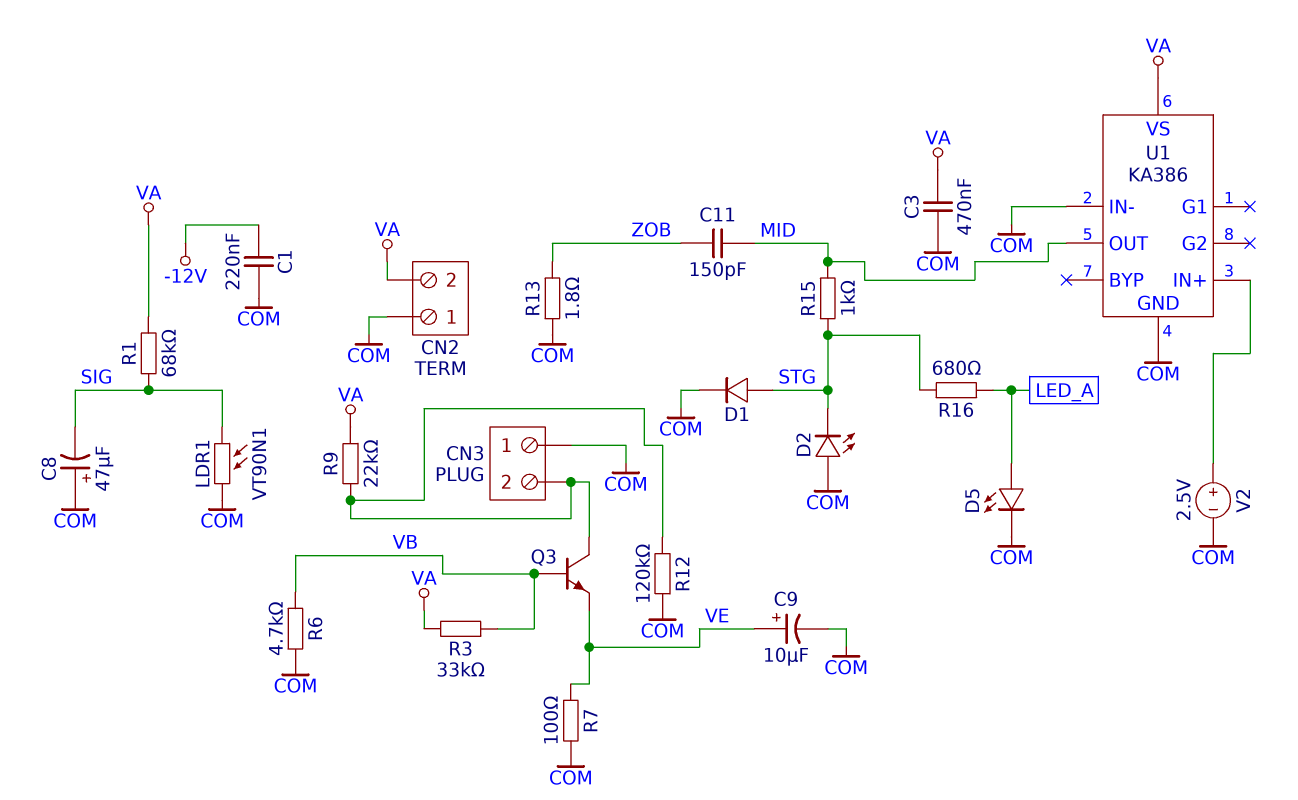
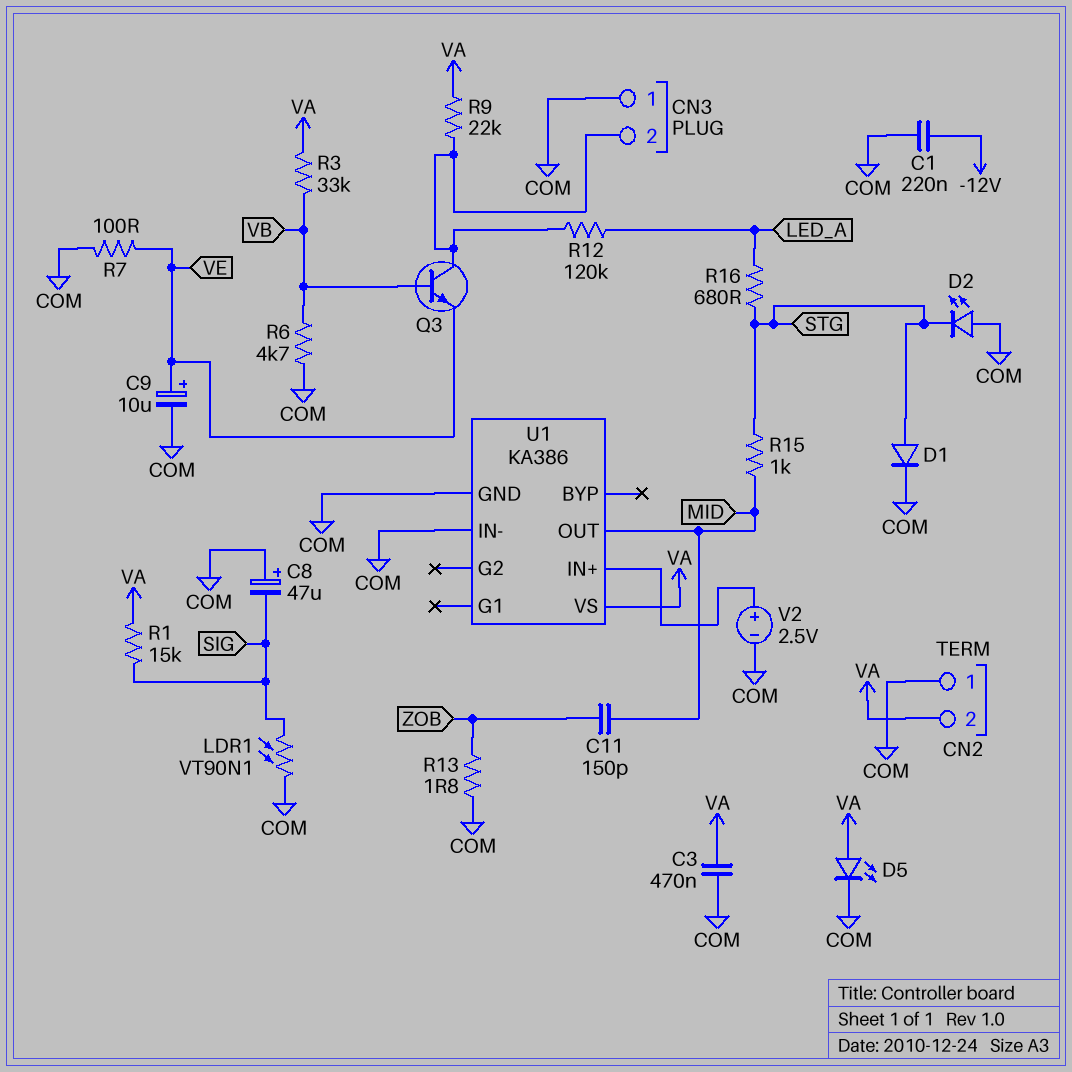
D5: LED (A LED_A, K COM) -> LED (A VA, K COM)
R1: 68k (SIG, VA) -> 15k (SIG, VA)
R12: 120k (CN3/2, COM) -> 120k (CN3/2, LED_A)

